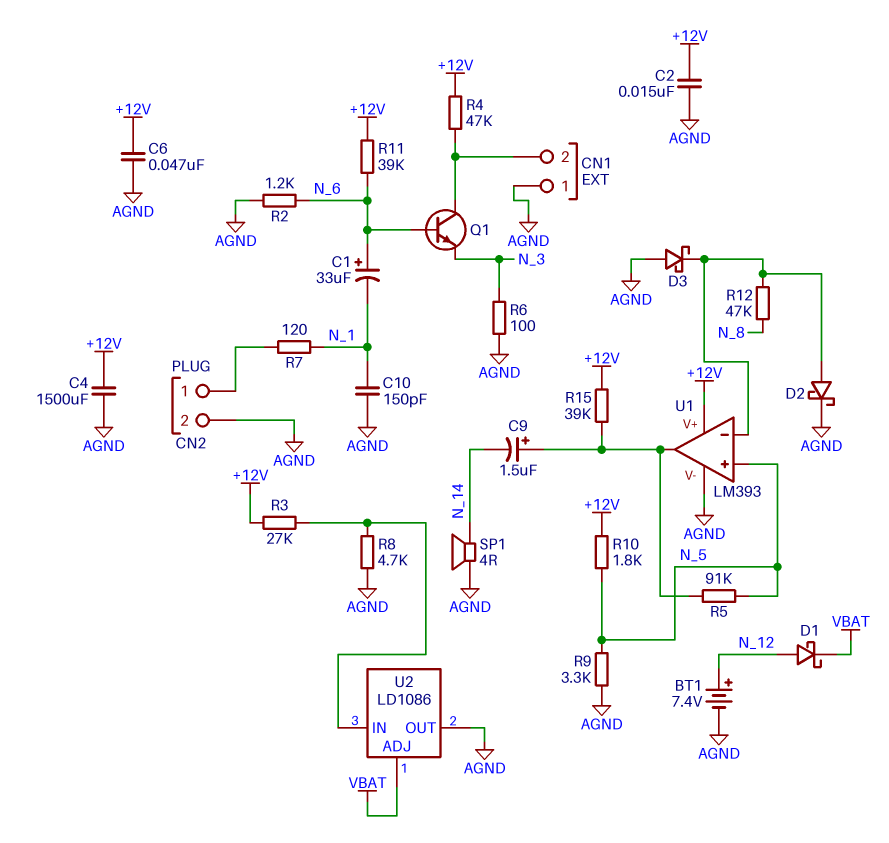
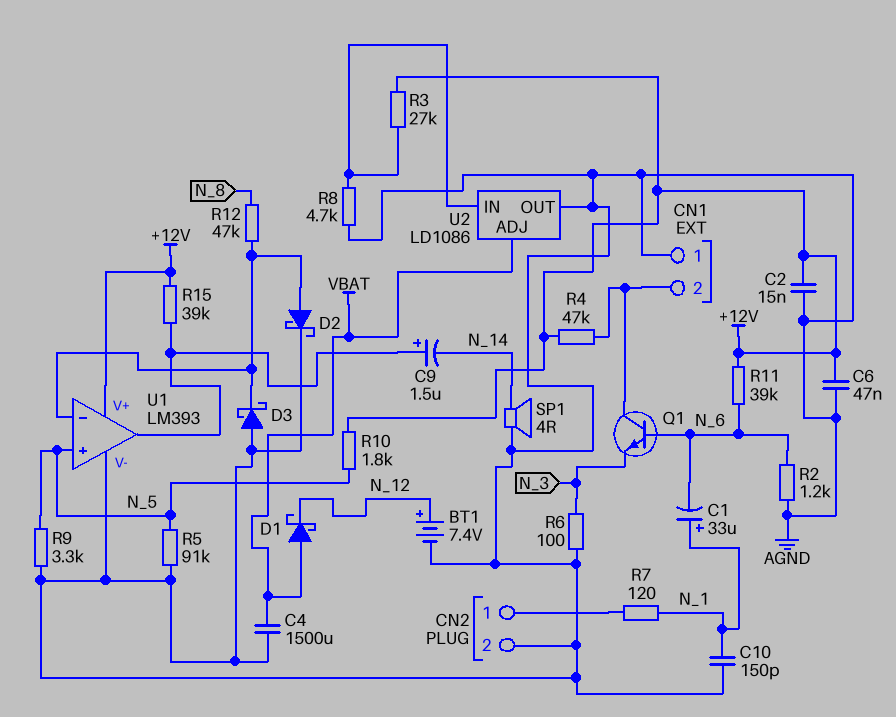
C1: 33uF (plus N_6, minus N_1) -> 33uF (plus N_1, minus N_6)
C4: 1500uF (+12V, AGND) -> 1500uF (AGND, VBAT)
D1: schottky (A N_12, K VBAT) -> schottky (A VBAT, K N_12)
R5: 91k (N_5, U1/out) -> 91k (AGND, N_5)

